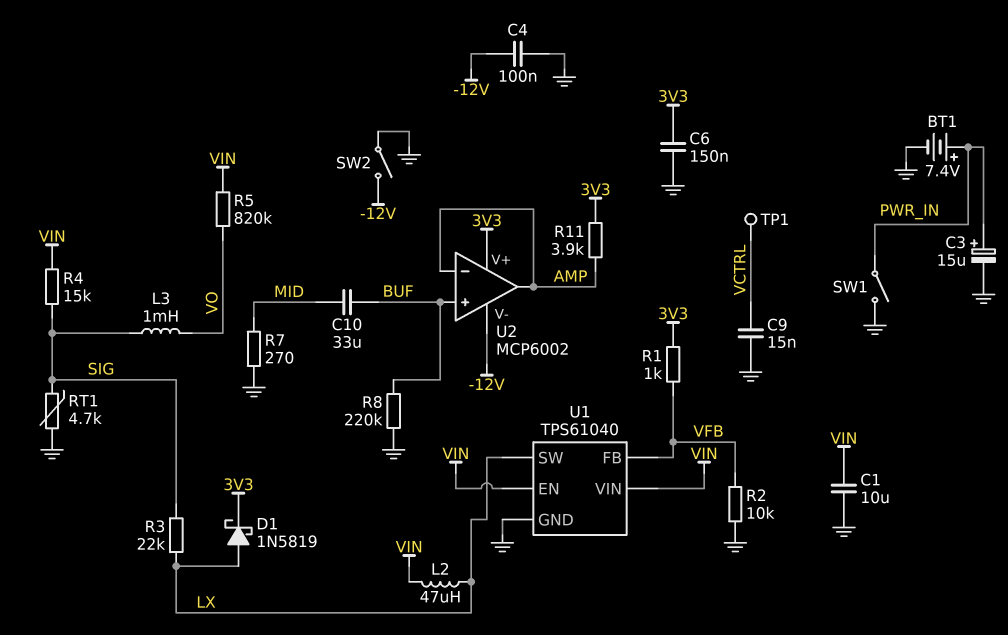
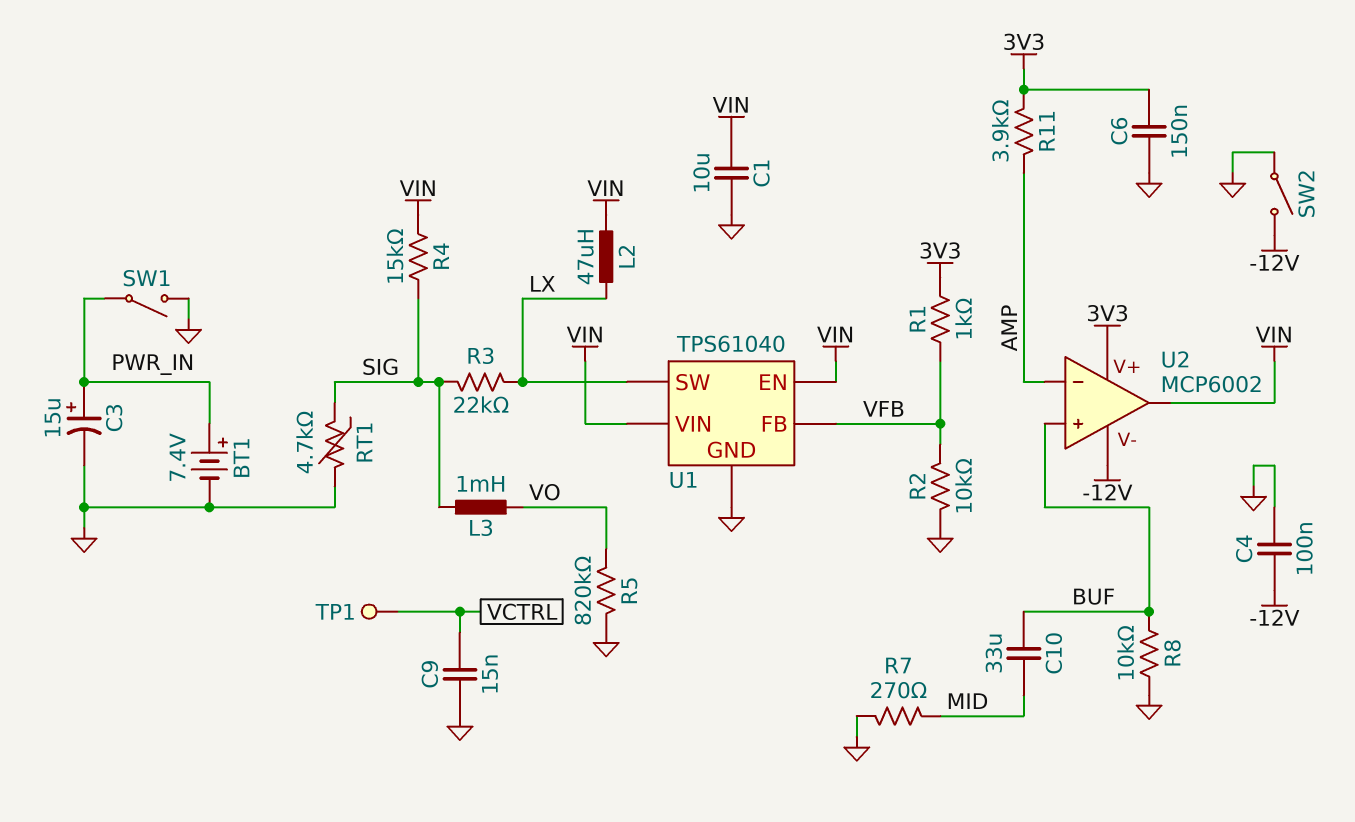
D1: schottky 1N5819 (A LX, K 3V3) -> none
R5: 820k (VIN, VO) -> 820k (GND, VO)
R8: 220k (BUF, GND) -> 10k (BUF, GND)
U2 pin out: AMP -> VIN

